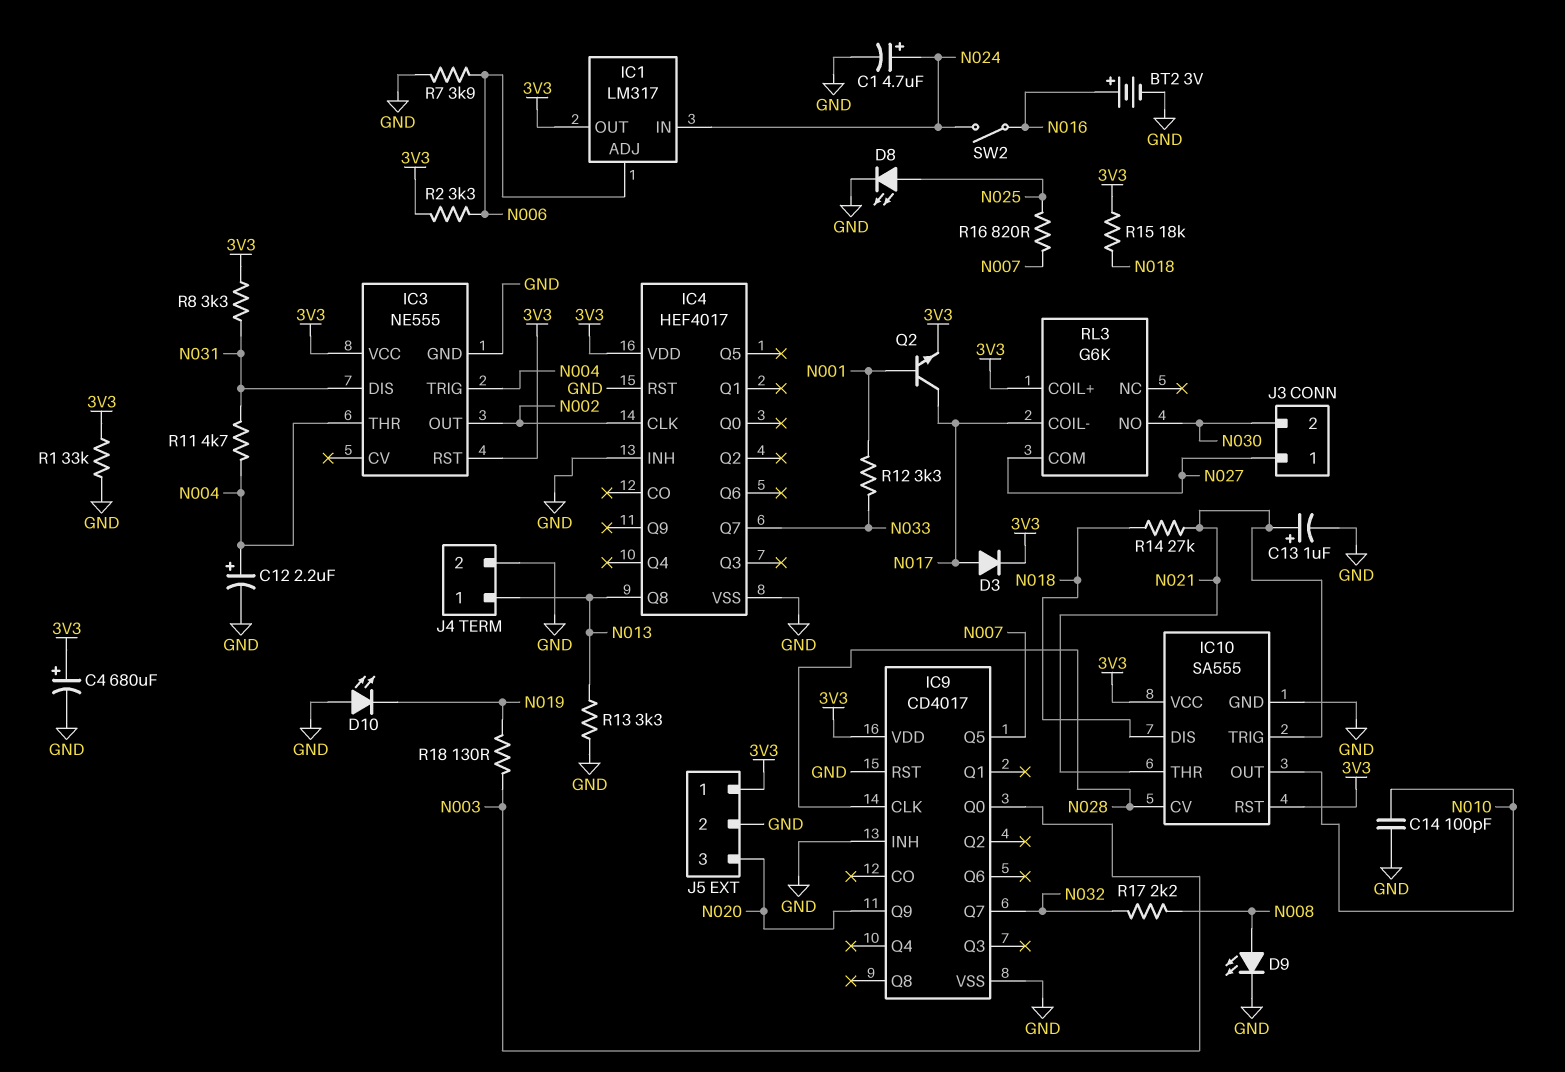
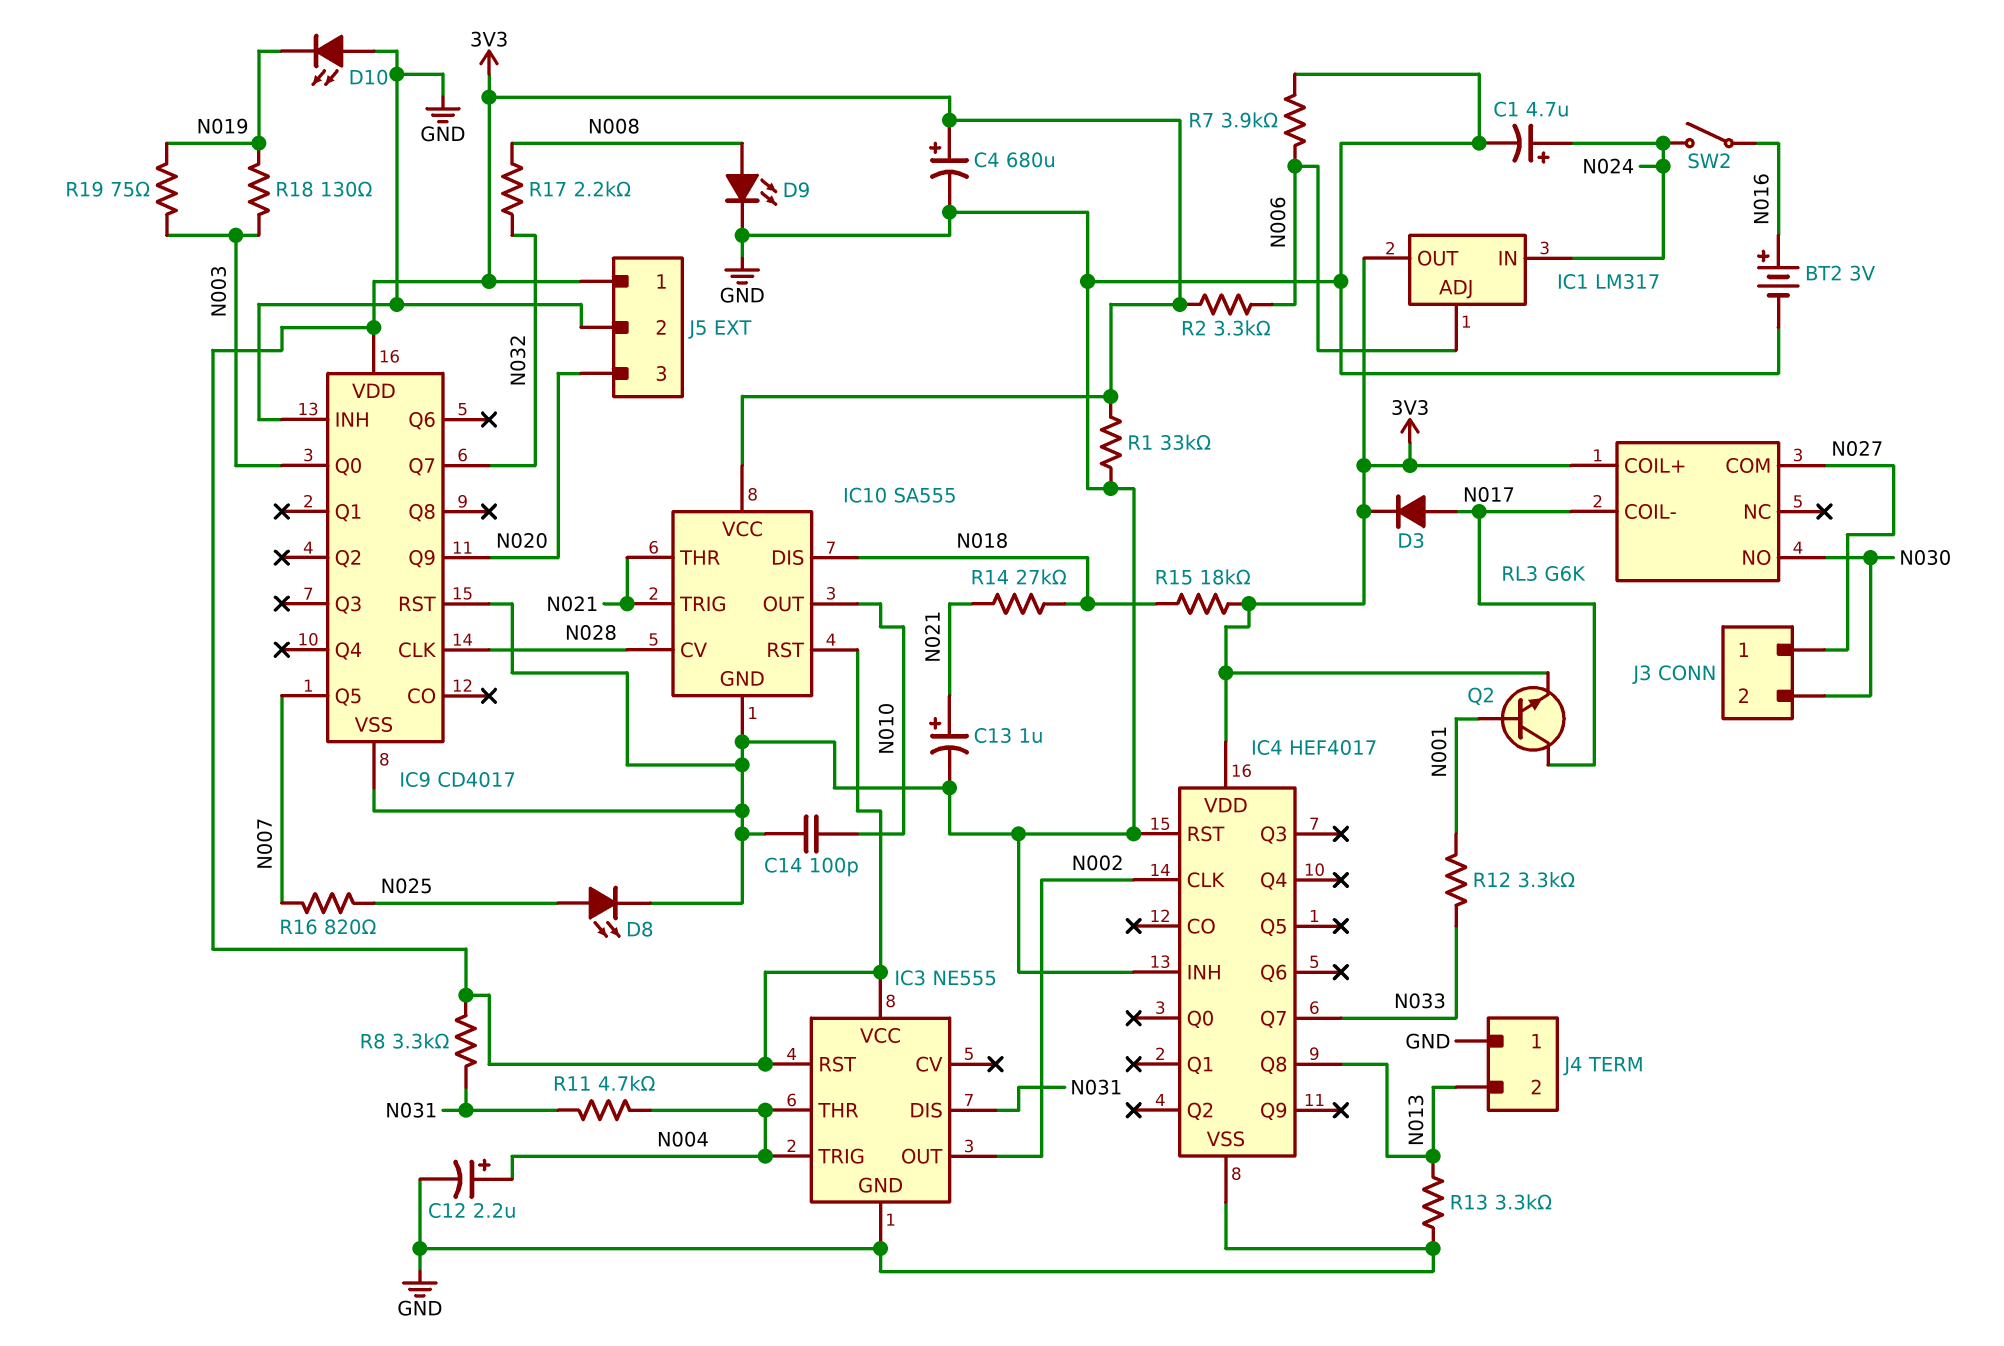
J4 pin 1: N013 -> GND
J4 pin 2: GND -> N013
R19: none -> 75 (N003, N019)

